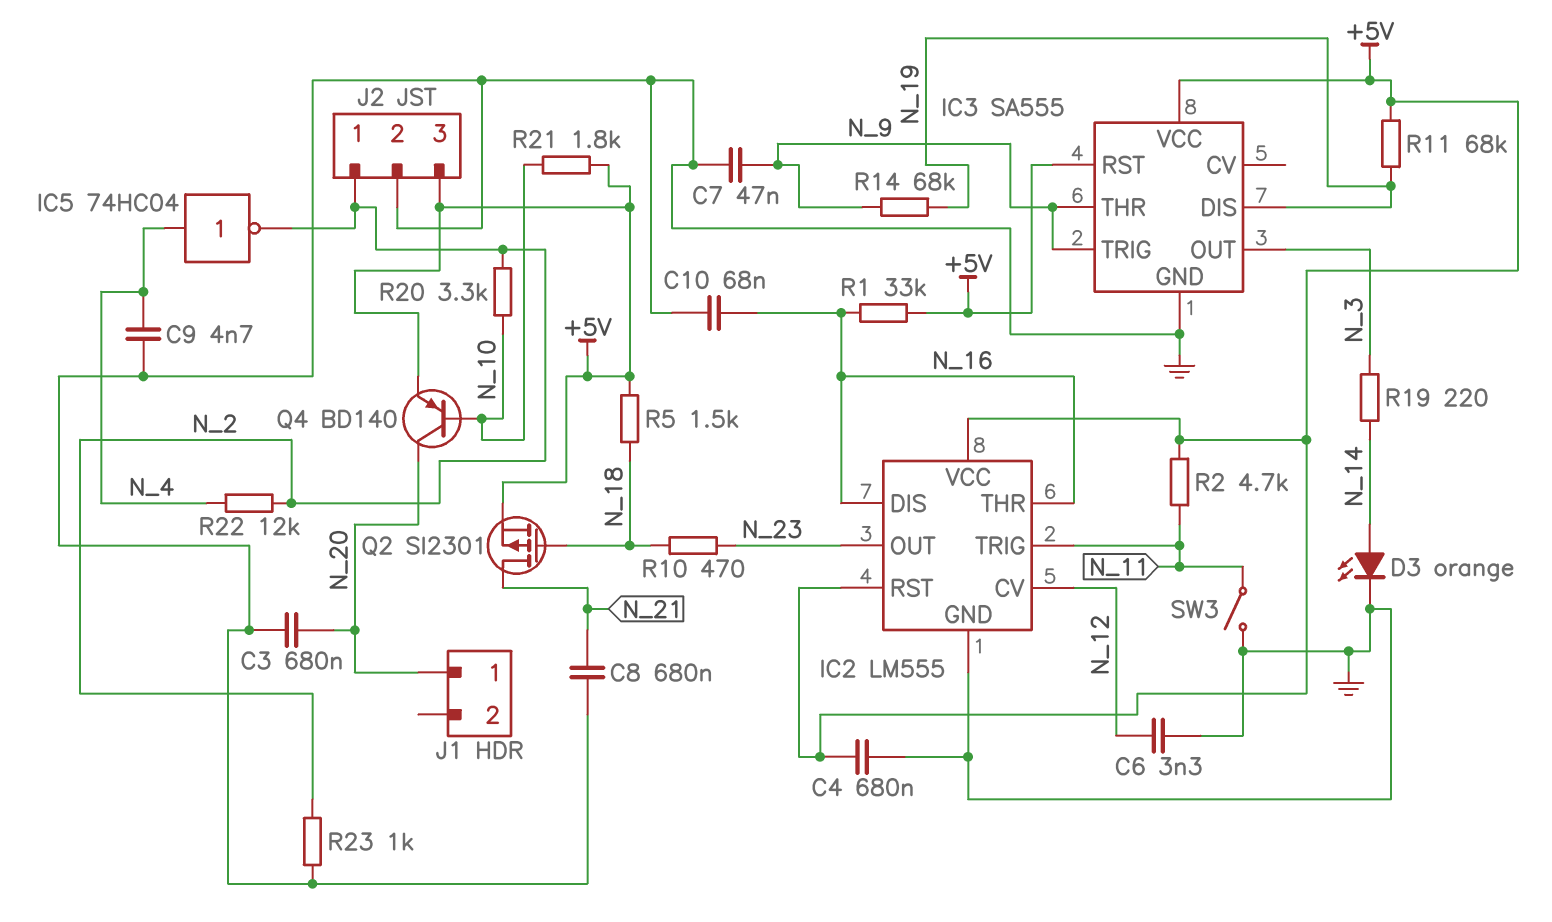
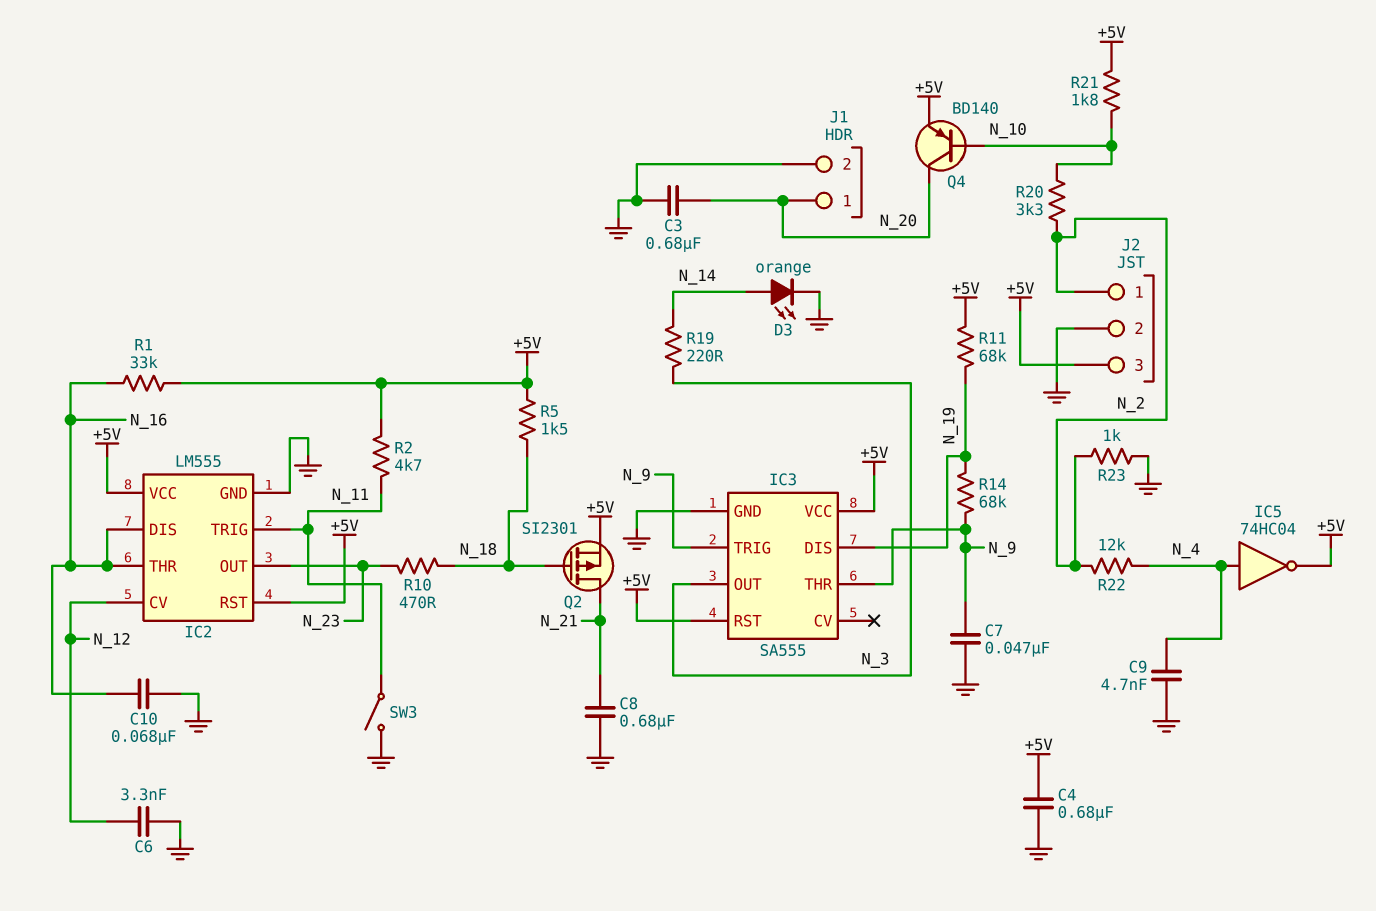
IC5: NOT 74HC04 (in N_4, out N_2) -> NOT 74HC04 (in N_4, out +5V)
J1 pin 2: none -> GND

